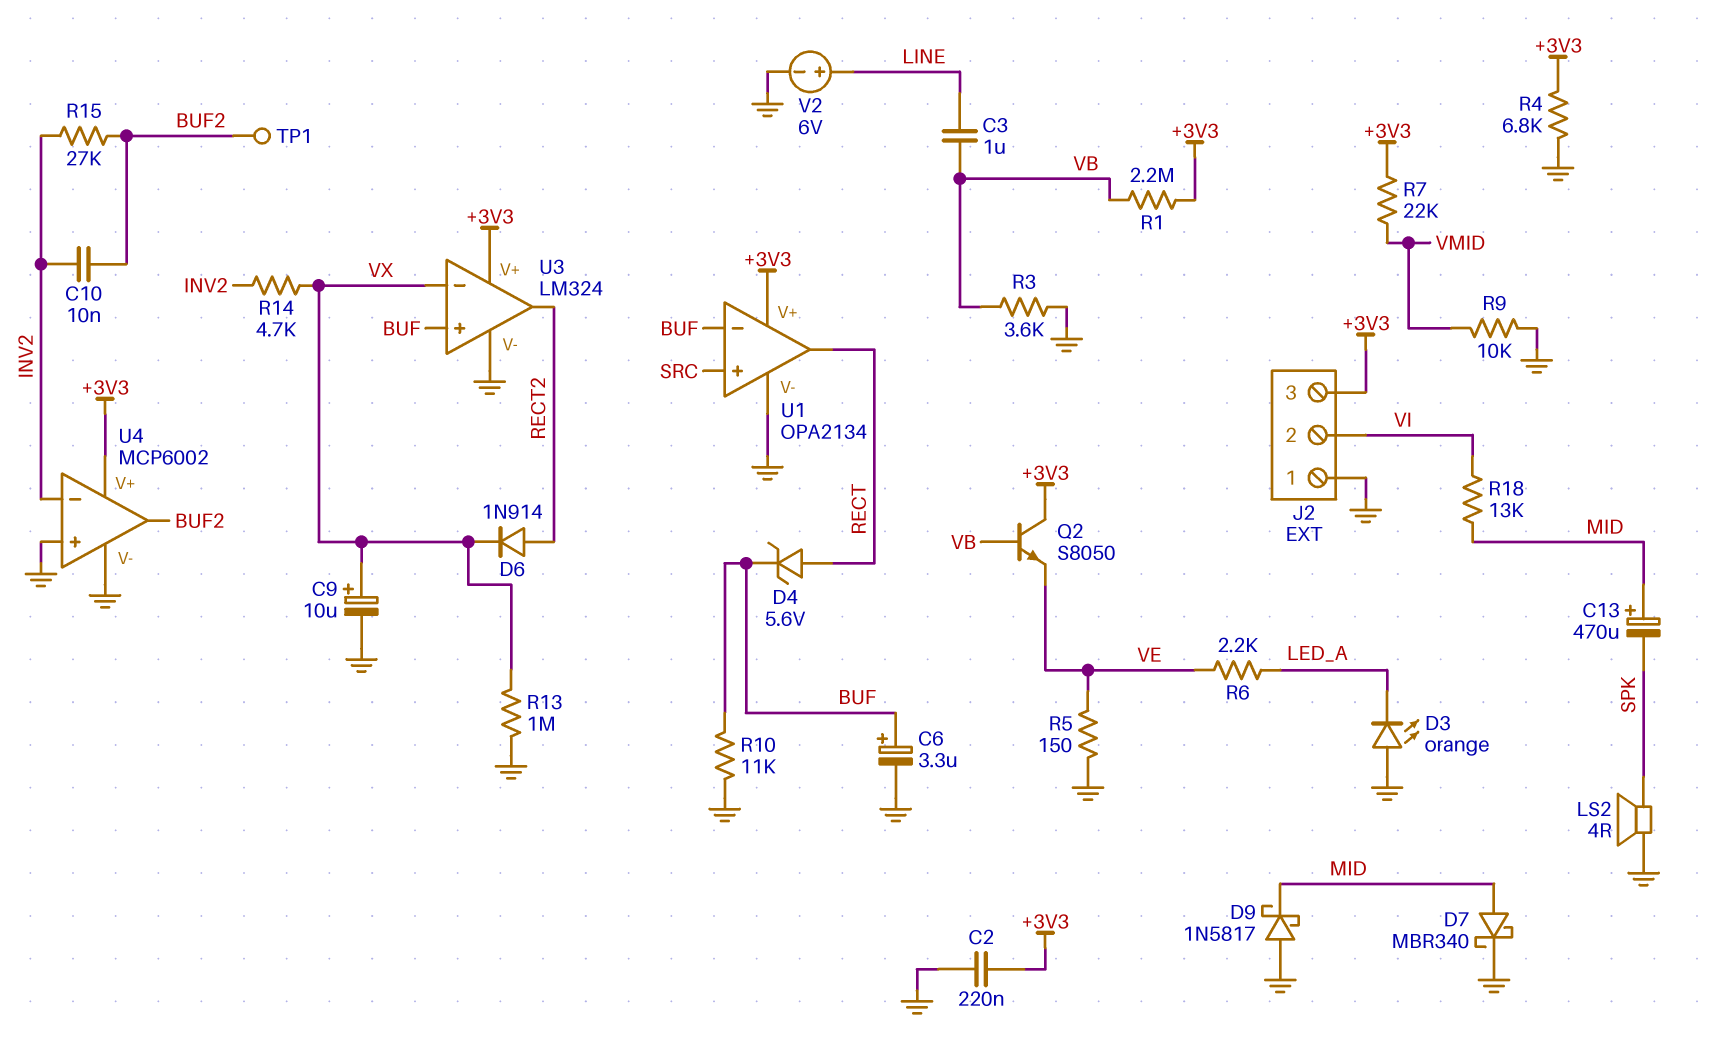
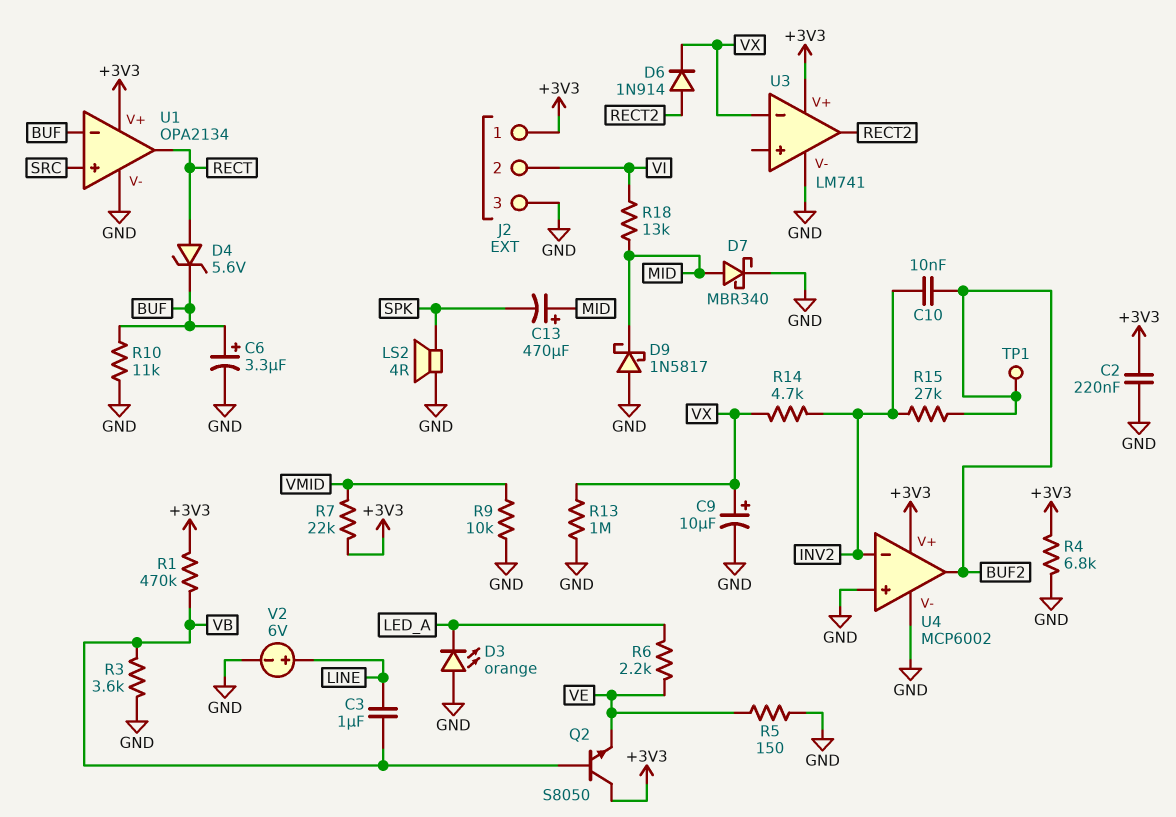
J2 pin 1: GND -> +3V3
J2 pin 3: +3V3 -> GND
R1: 2.2M (+3V3, VB) -> 470k (+3V3, VB)
U3: LM324 -> LM741
U3 pin in+: BUF -> none

